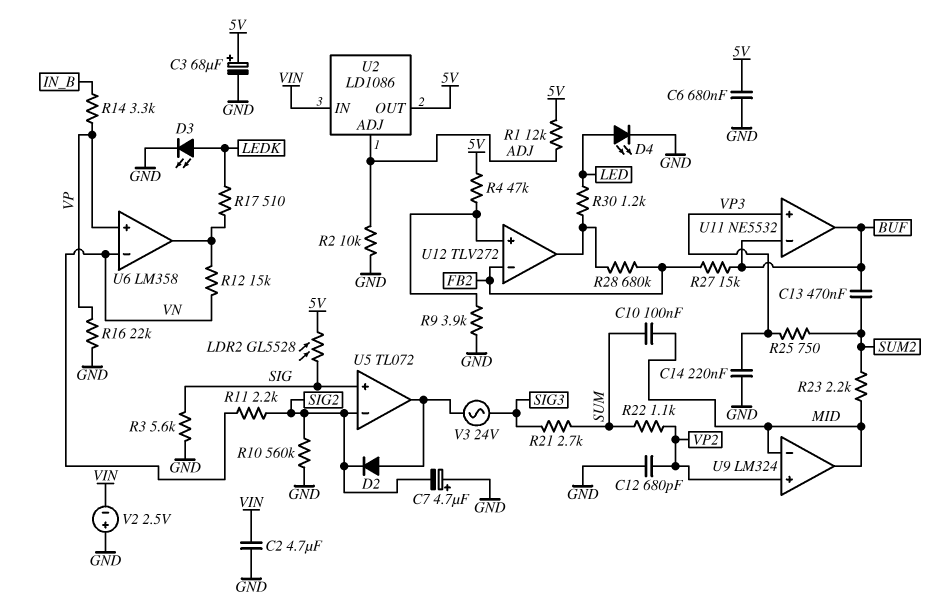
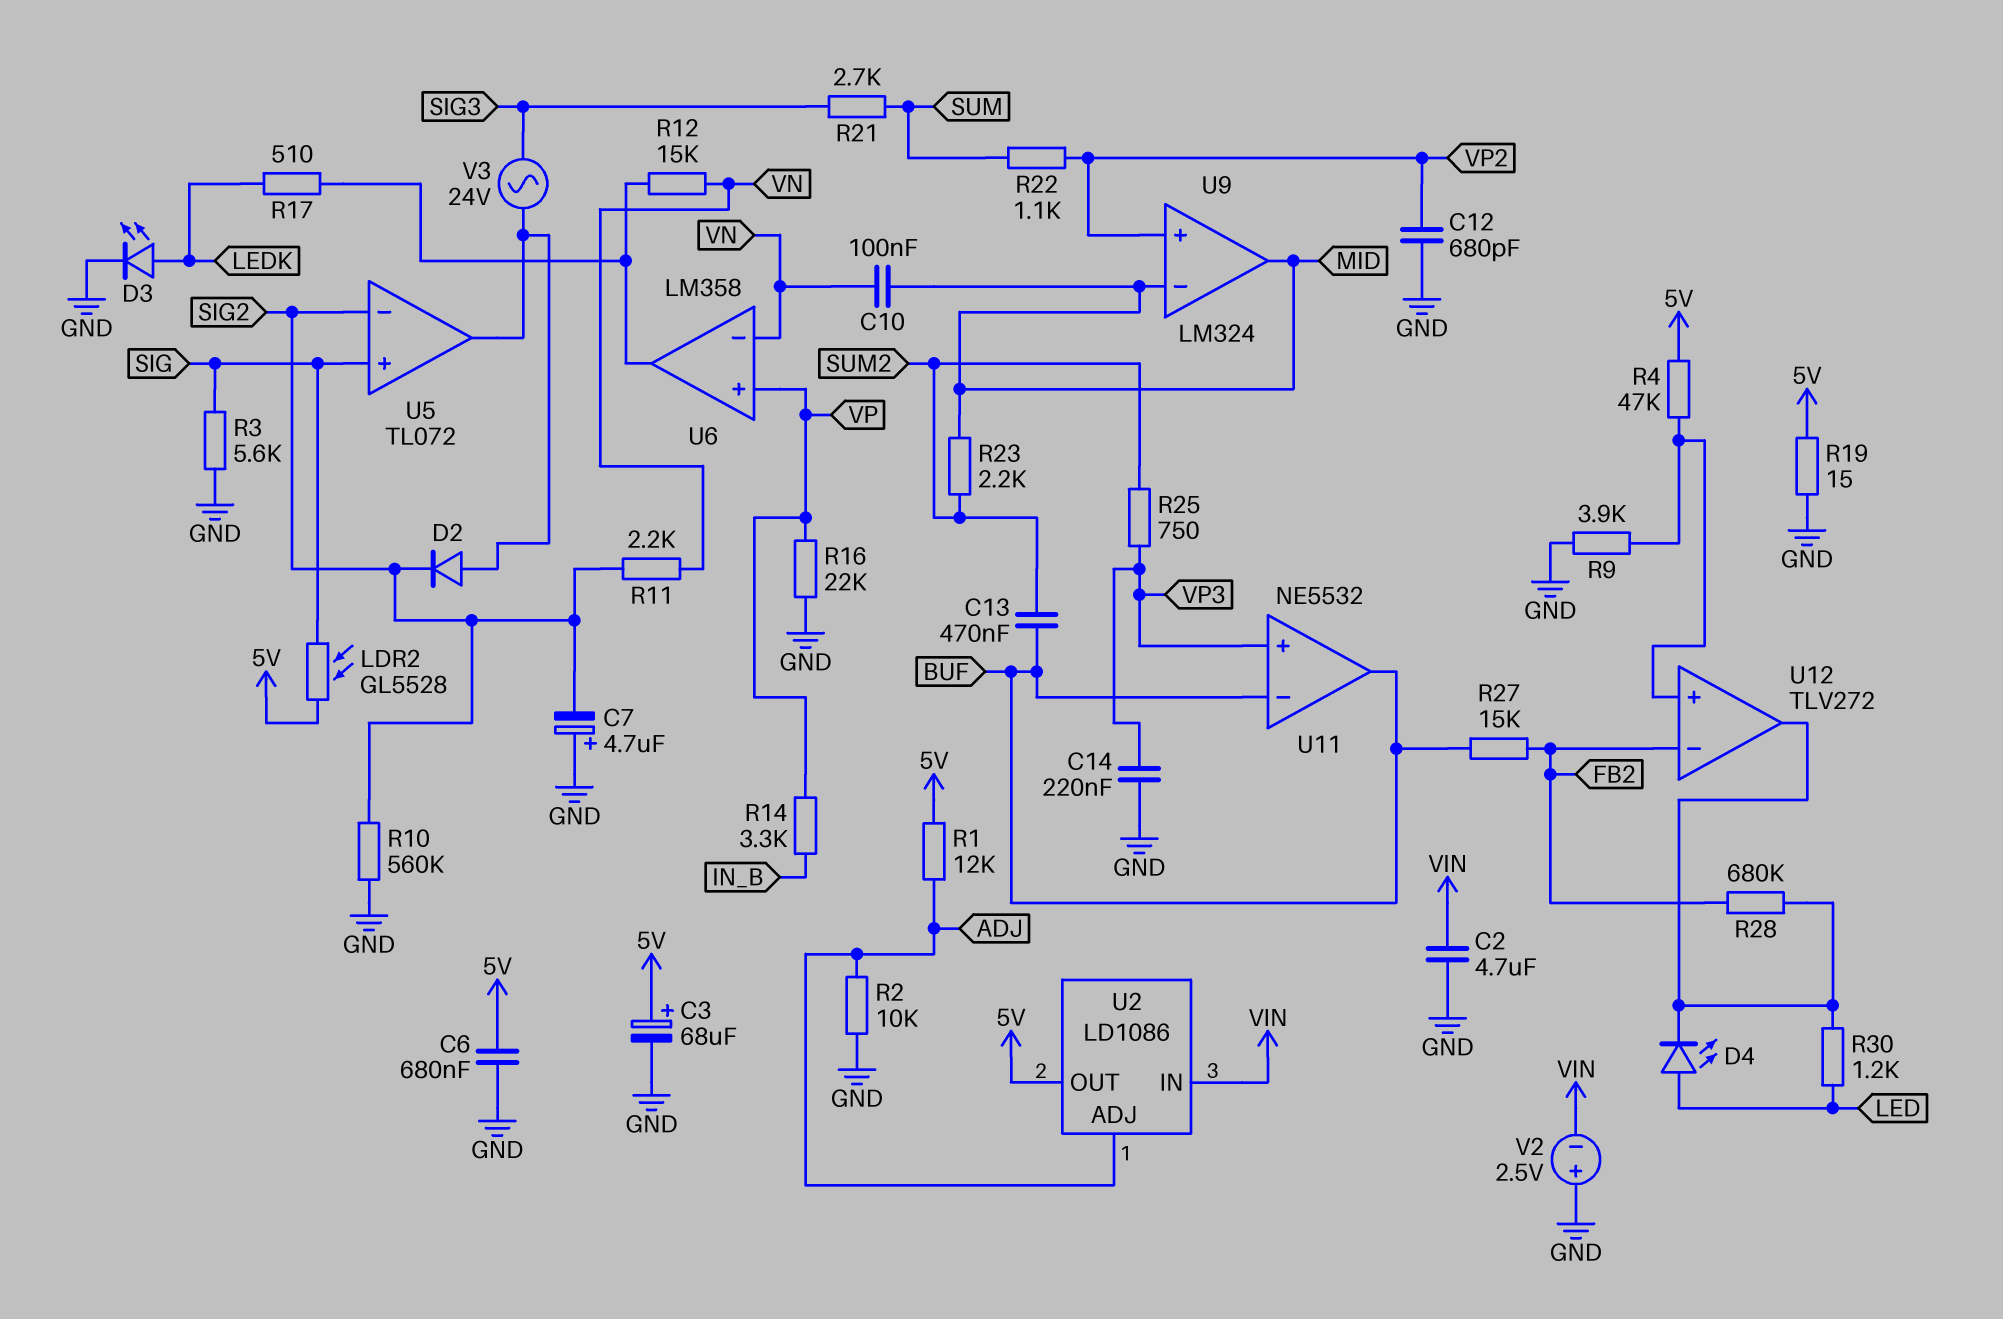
C10: 100nF (MID, SUM) -> 100nF (MID, VN)
D4: LED (A LED, K GND) -> LED (A LED, K U12/out)
R19: none -> 15 (5V, GND)

